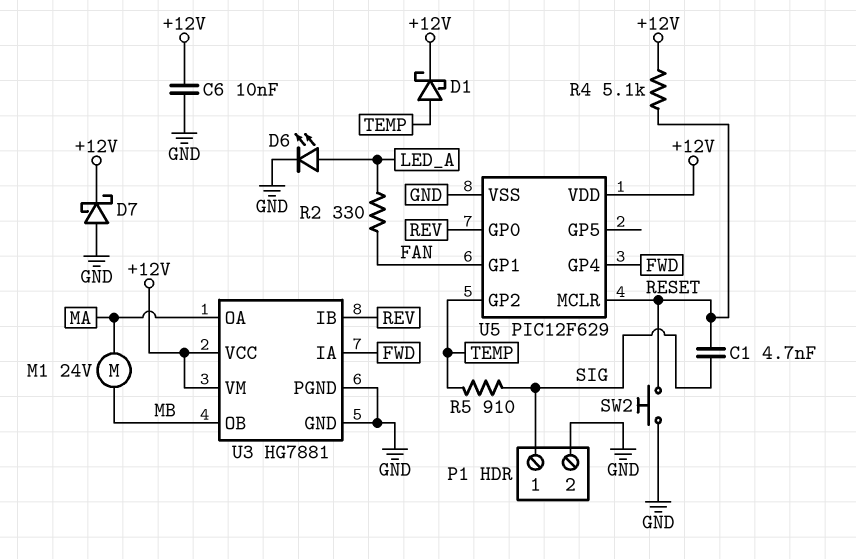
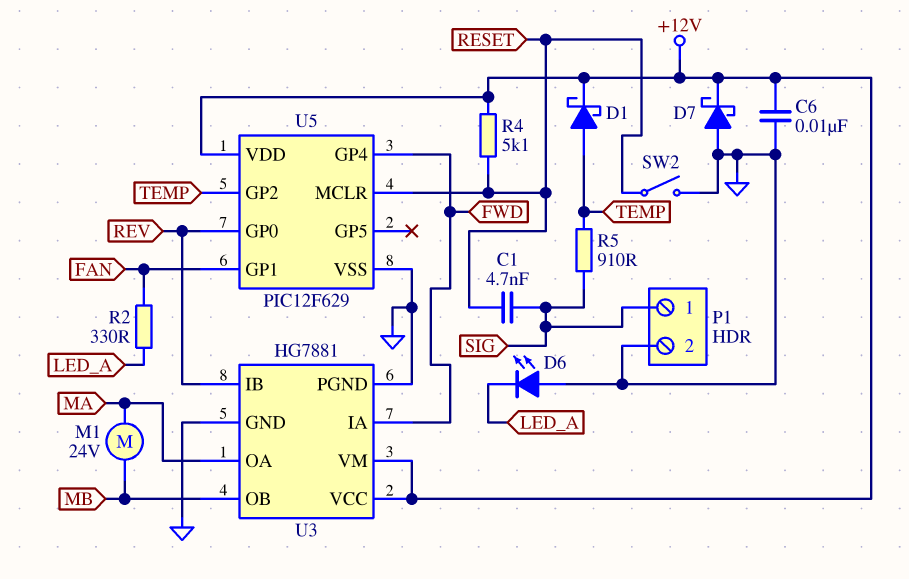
D6: LED (A LED_A, K GND) -> LED (A GND, K LED_A)
SW2: button (GND, RESET) -> switch (GND, RESET)

